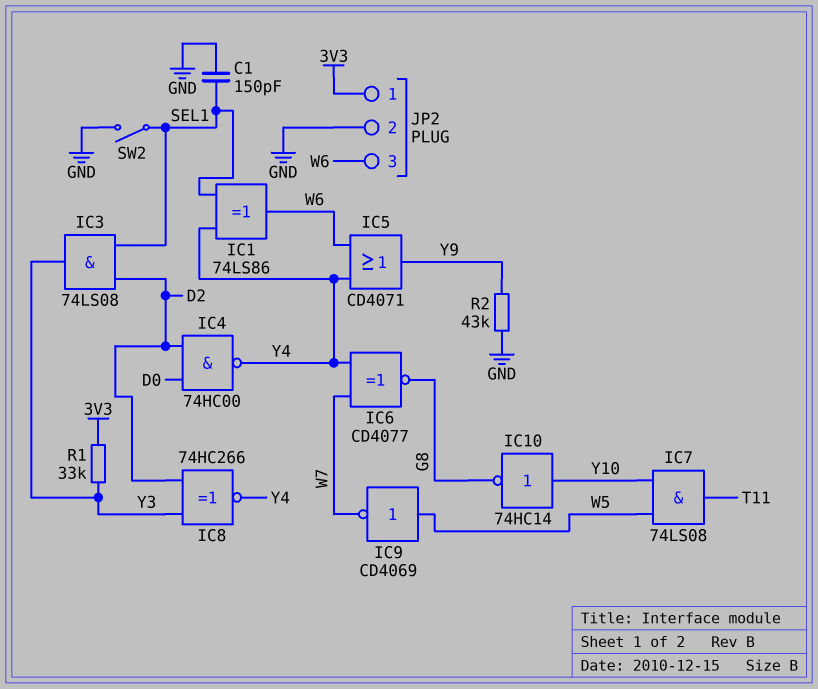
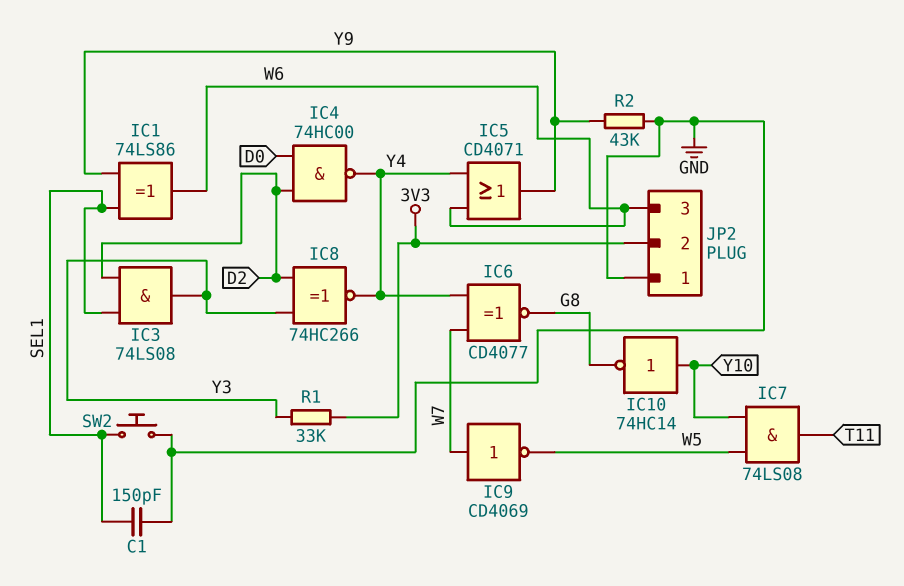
IC1: XOR 74LS86 (in SEL1, in Y4, out W6) -> XOR 74LS86 (in SEL1, in Y9, out W6)
IC9: NOT CD4069 (in W5, out W7) -> NOT CD4069 (in W7, out W5)
JP2 pin 1: 3V3 -> GND
JP2 pin 2: GND -> 3V3
SW2: switch (GND, SEL1) -> button (GND, SEL1)

